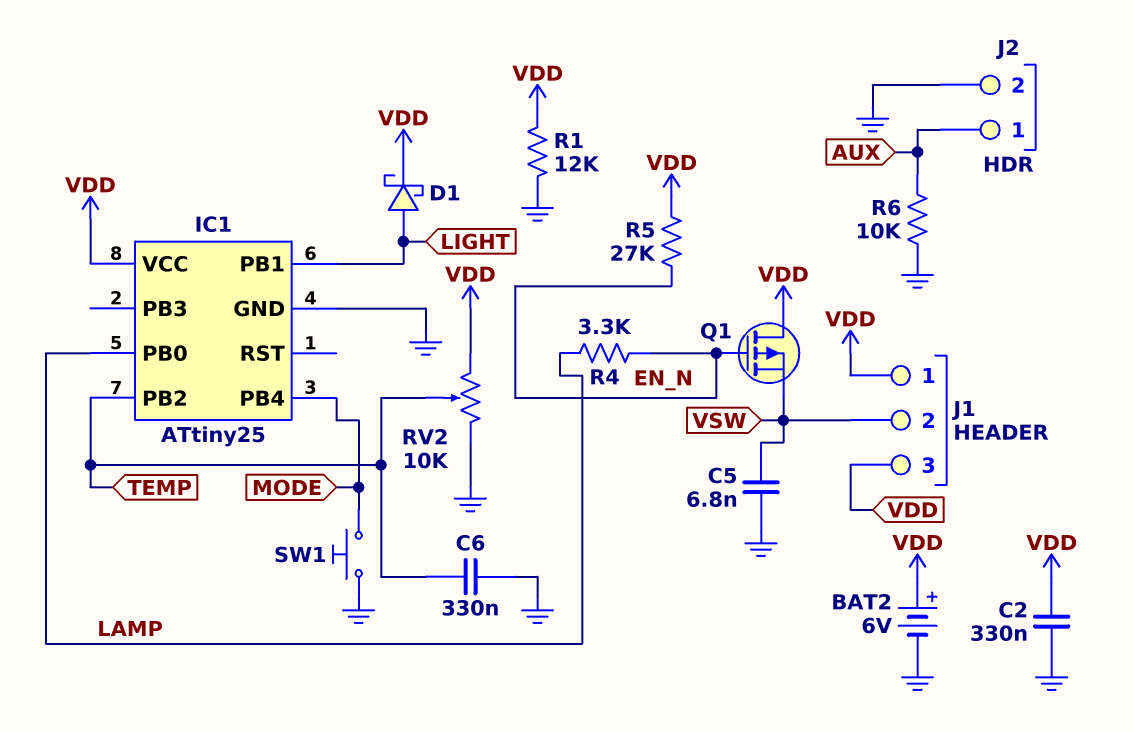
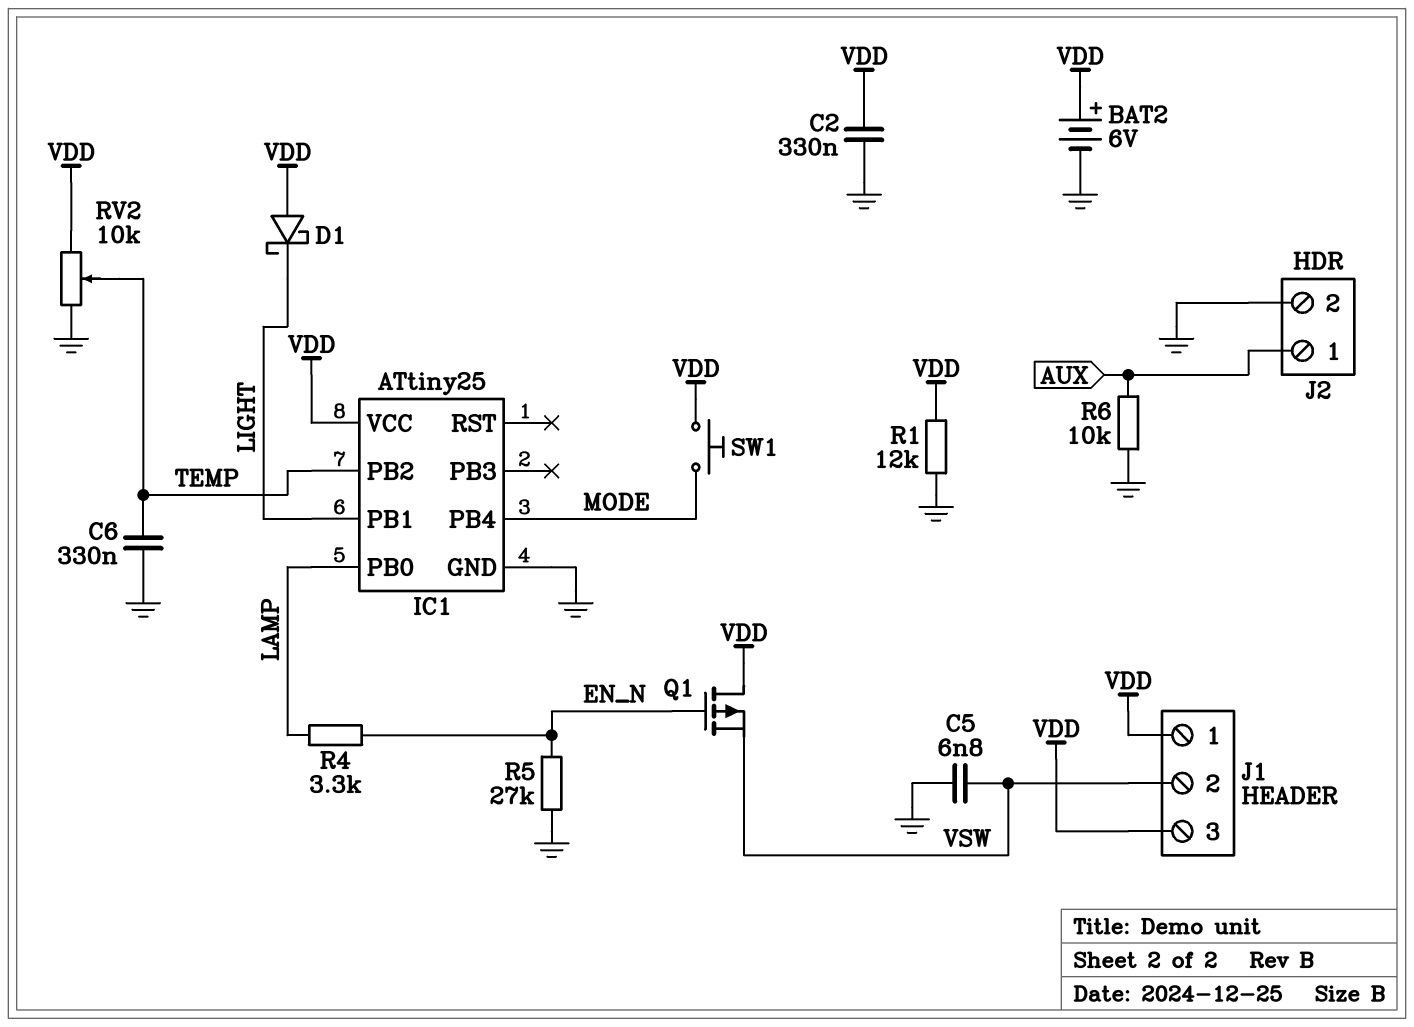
D1: schottky (A LIGHT, K VDD) -> schottky (A VDD, K LIGHT)
R5: 27k (EN_N, VDD) -> 27k (EN_N, GND)
SW1: button (GND, MODE) -> button (MODE, VDD)

